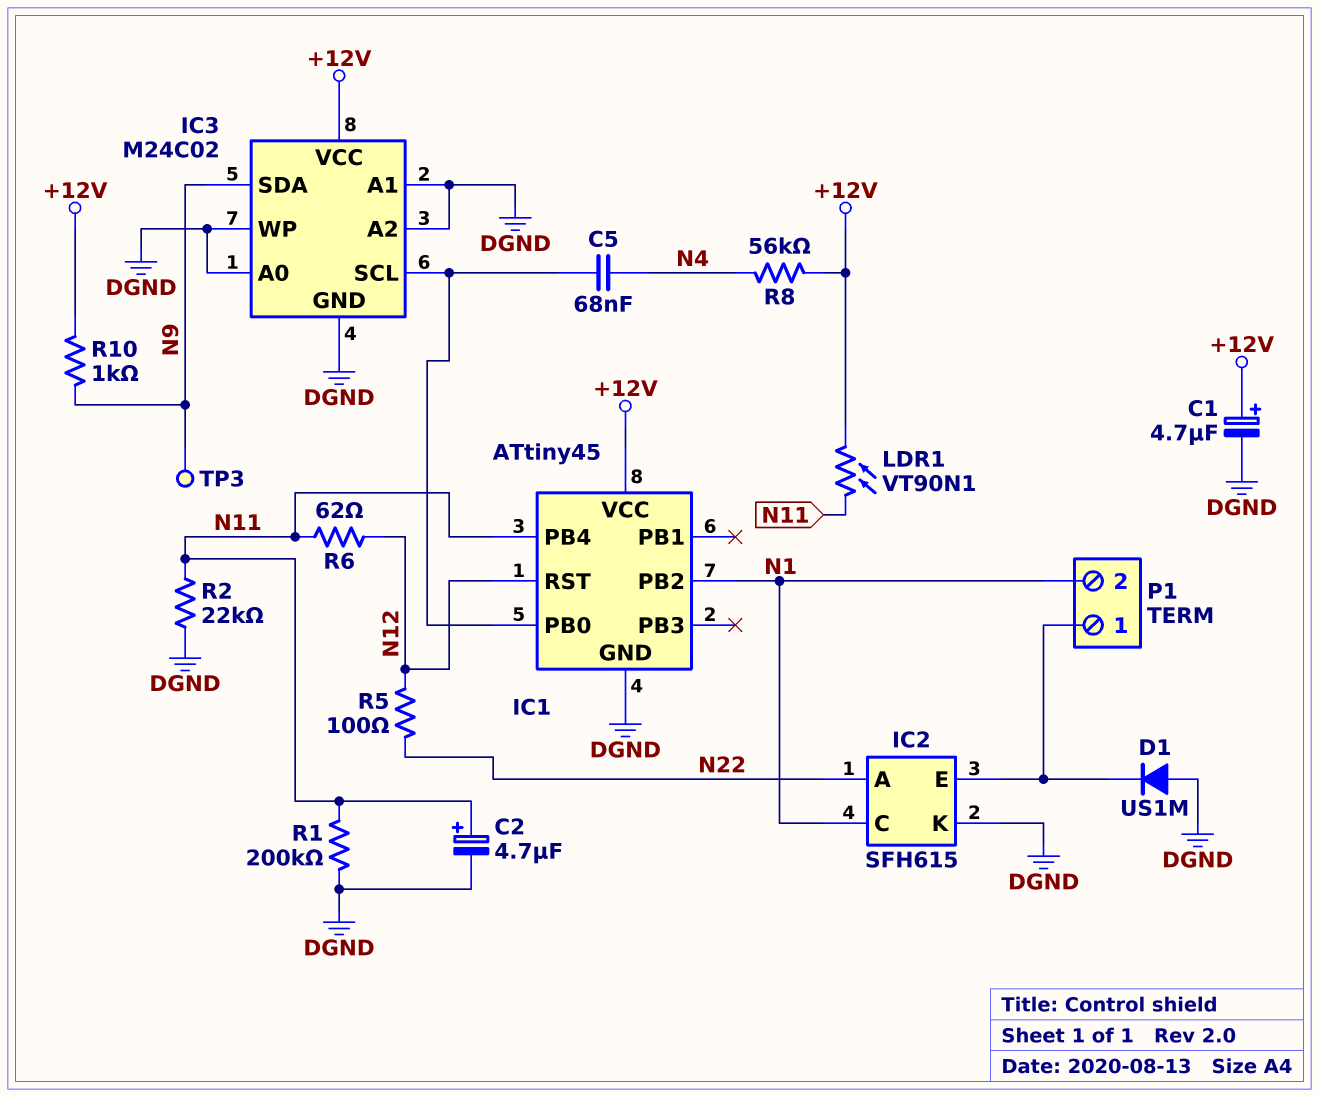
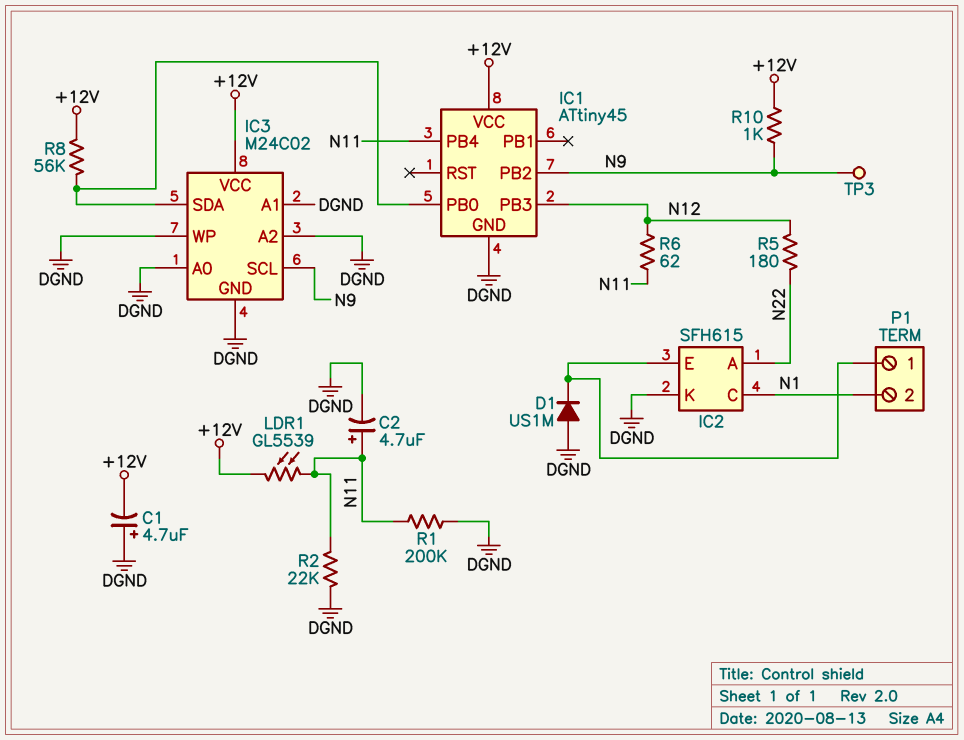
C1: 4.7uF (plus +12V, minus DGND) -> 4.7uF (plus DGND, minus +12V)
C5: 68nF (IC1/PB0, N4) -> none
IC1 pin PB2: N1 -> N9
IC1 pin PB3: none -> N12
IC1 pin RST: N12 -> none
IC3 pin SCL: IC1/PB0 -> N9
IC3 pin SDA: N9 -> IC1/PB0
LDR1: VT90N1 (+12V, N11) -> GL5539 (+12V, N11)
R5: 100 (N12, N22) -> 180 (N12, N22)
R8: 56k (+12V, N4) -> 56k (+12V, IC1/PB0)

